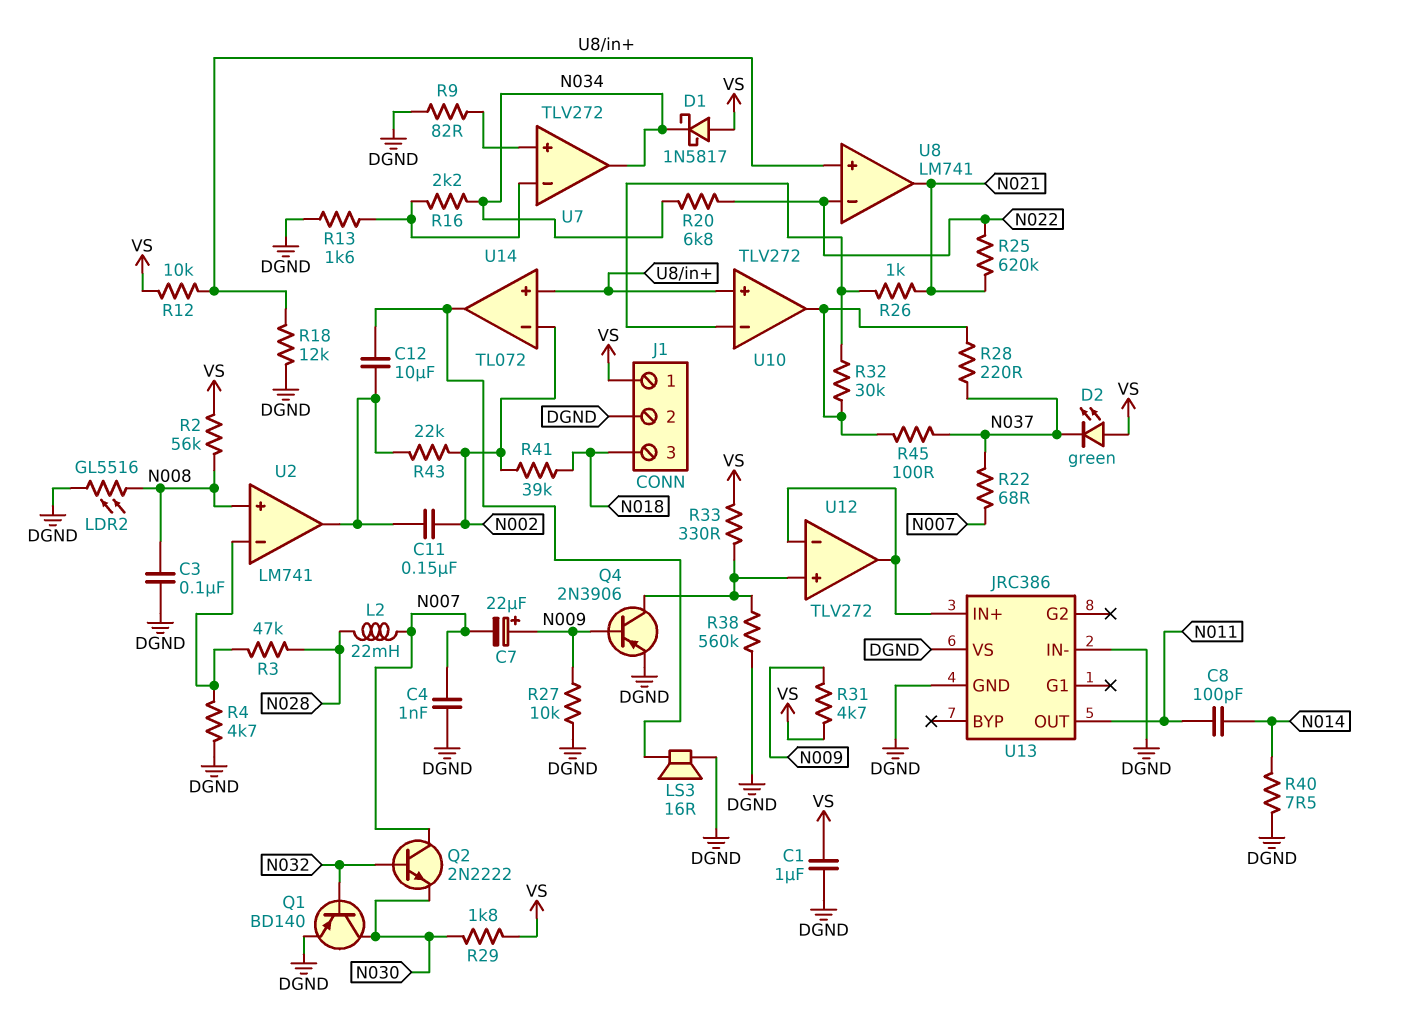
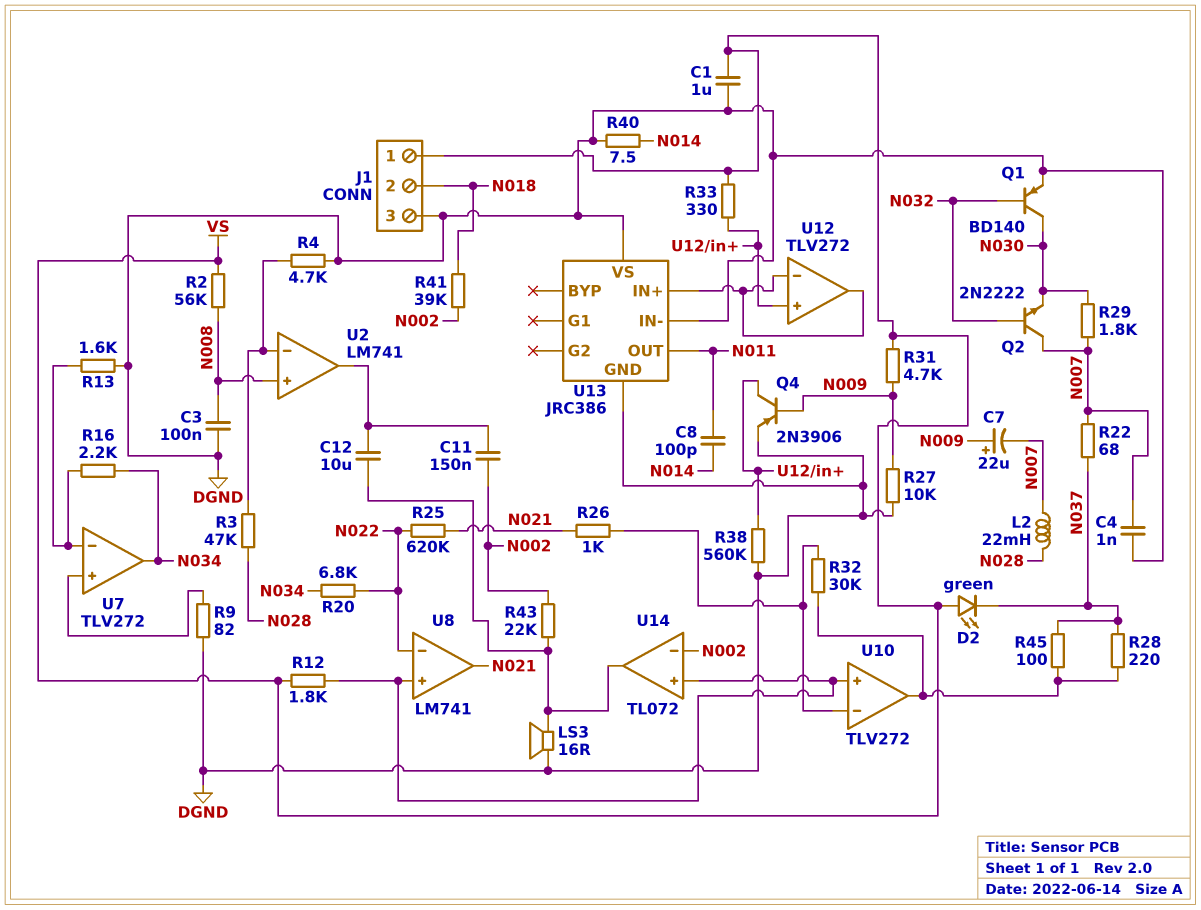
D1: schottky 1N5817 (A VS, K N034) -> none
J1 pin 2: DGND -> N018
J1 pin 3: N018 -> DGND
LDR2: GL5516 (DGND, N008) -> none
R12: 10k (U8/in+, VS) -> 1.8k (U8/in+, VS)
R18: 12k (DGND, U8/in+) -> none
R29: 1.8k (N030, VS) -> 1.8k (N007, N030)
R43: 22k (N002, U2/out) -> 22k (N002, U14/out)

